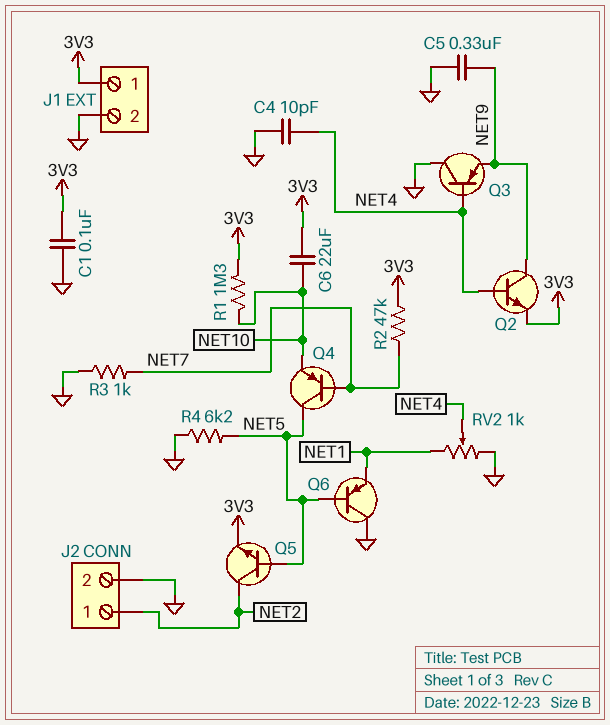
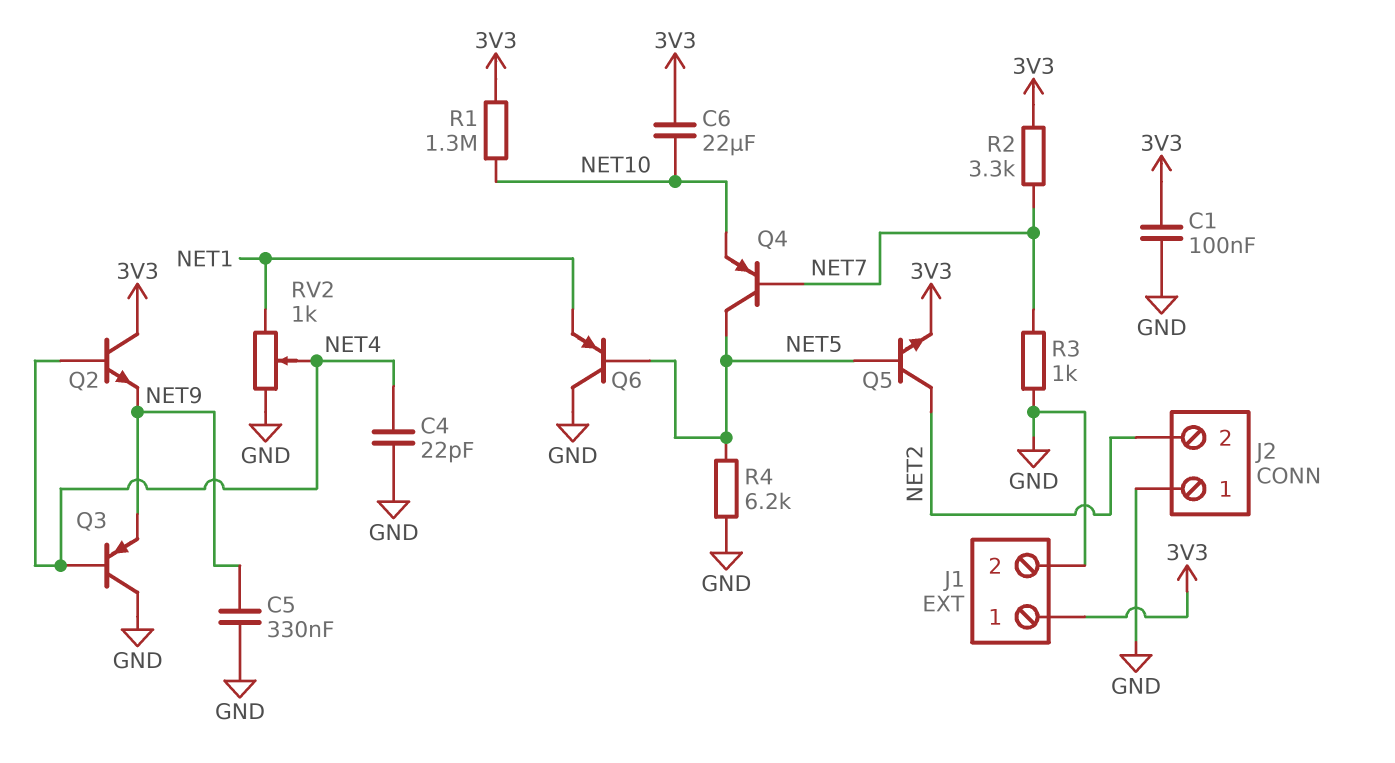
C4: 10pF (GND, NET4) -> 22pF (GND, NET4)
J2 pin 1: NET2 -> GND
J2 pin 2: GND -> NET2
Q2: NPN (B NET4, C NET9, E 3V3) -> NPN (B NET4, C 3V3, E NET9)
R2: 47k (3V3, NET7) -> 3.3k (3V3, NET7)

